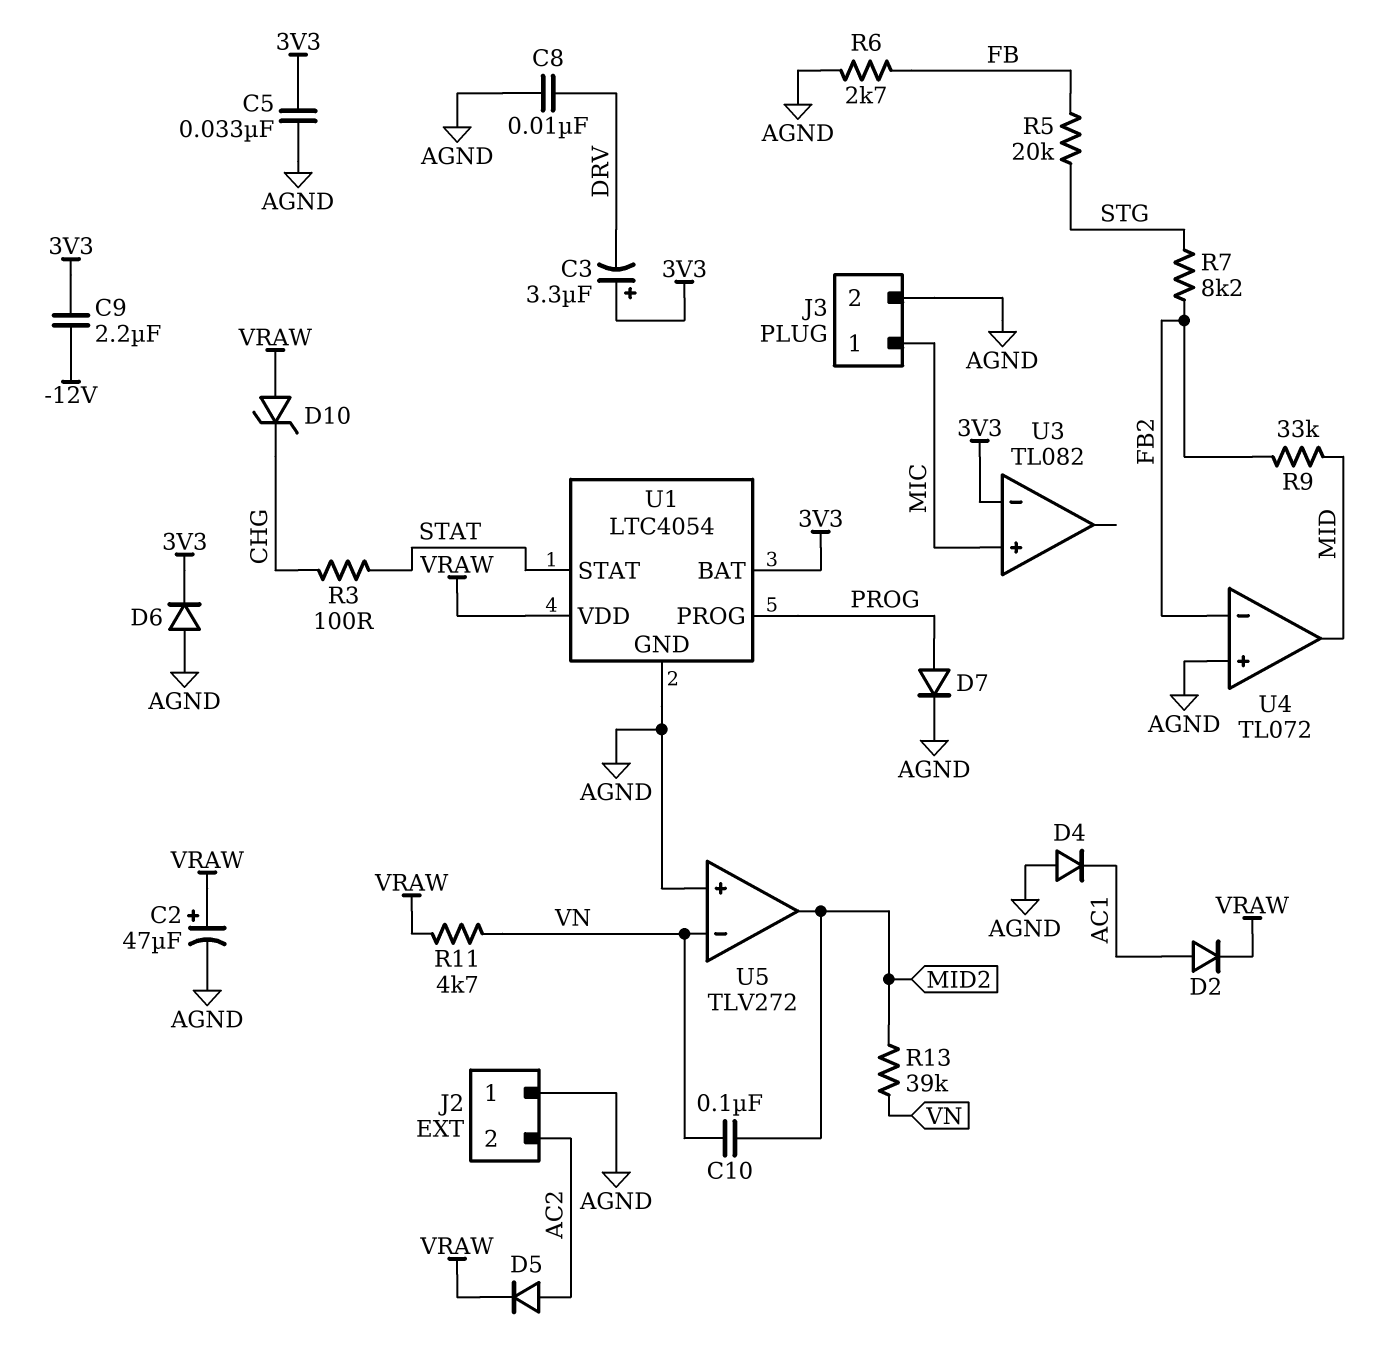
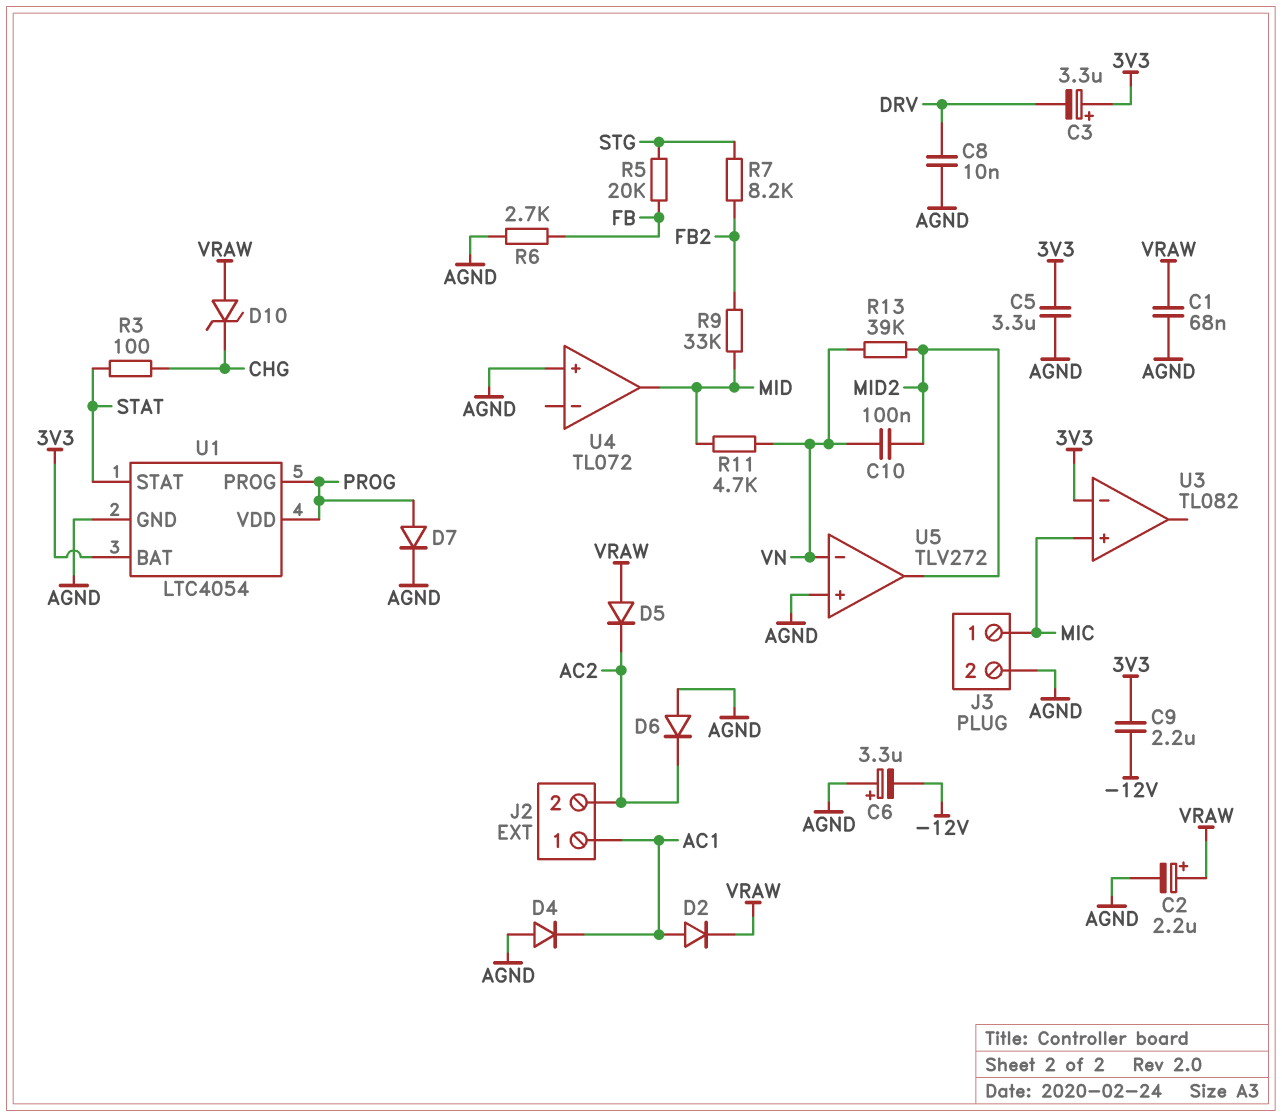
C1: none -> 68nF (AGND, VRAW)
C2: 47uF (plus VRAW, minus AGND) -> 2.2uF (plus VRAW, minus AGND)
C5: 33nF (3V3, AGND) -> 3.3uF (3V3, AGND)
C6: none -> 3.3uF (plus AGND, minus -12V)
D5: diode (A AC2, K VRAW) -> diode (A VRAW, K AC2)
D6: diode (A AGND, K 3V3) -> diode (A AGND, K AC2)
J2 pin 1: AGND -> AC1
R11: 4.7k (VN, VRAW) -> 4.7k (MID, VN)
U1 pin VDD: VRAW -> PROG
U4 pin in-: FB2 -> none

